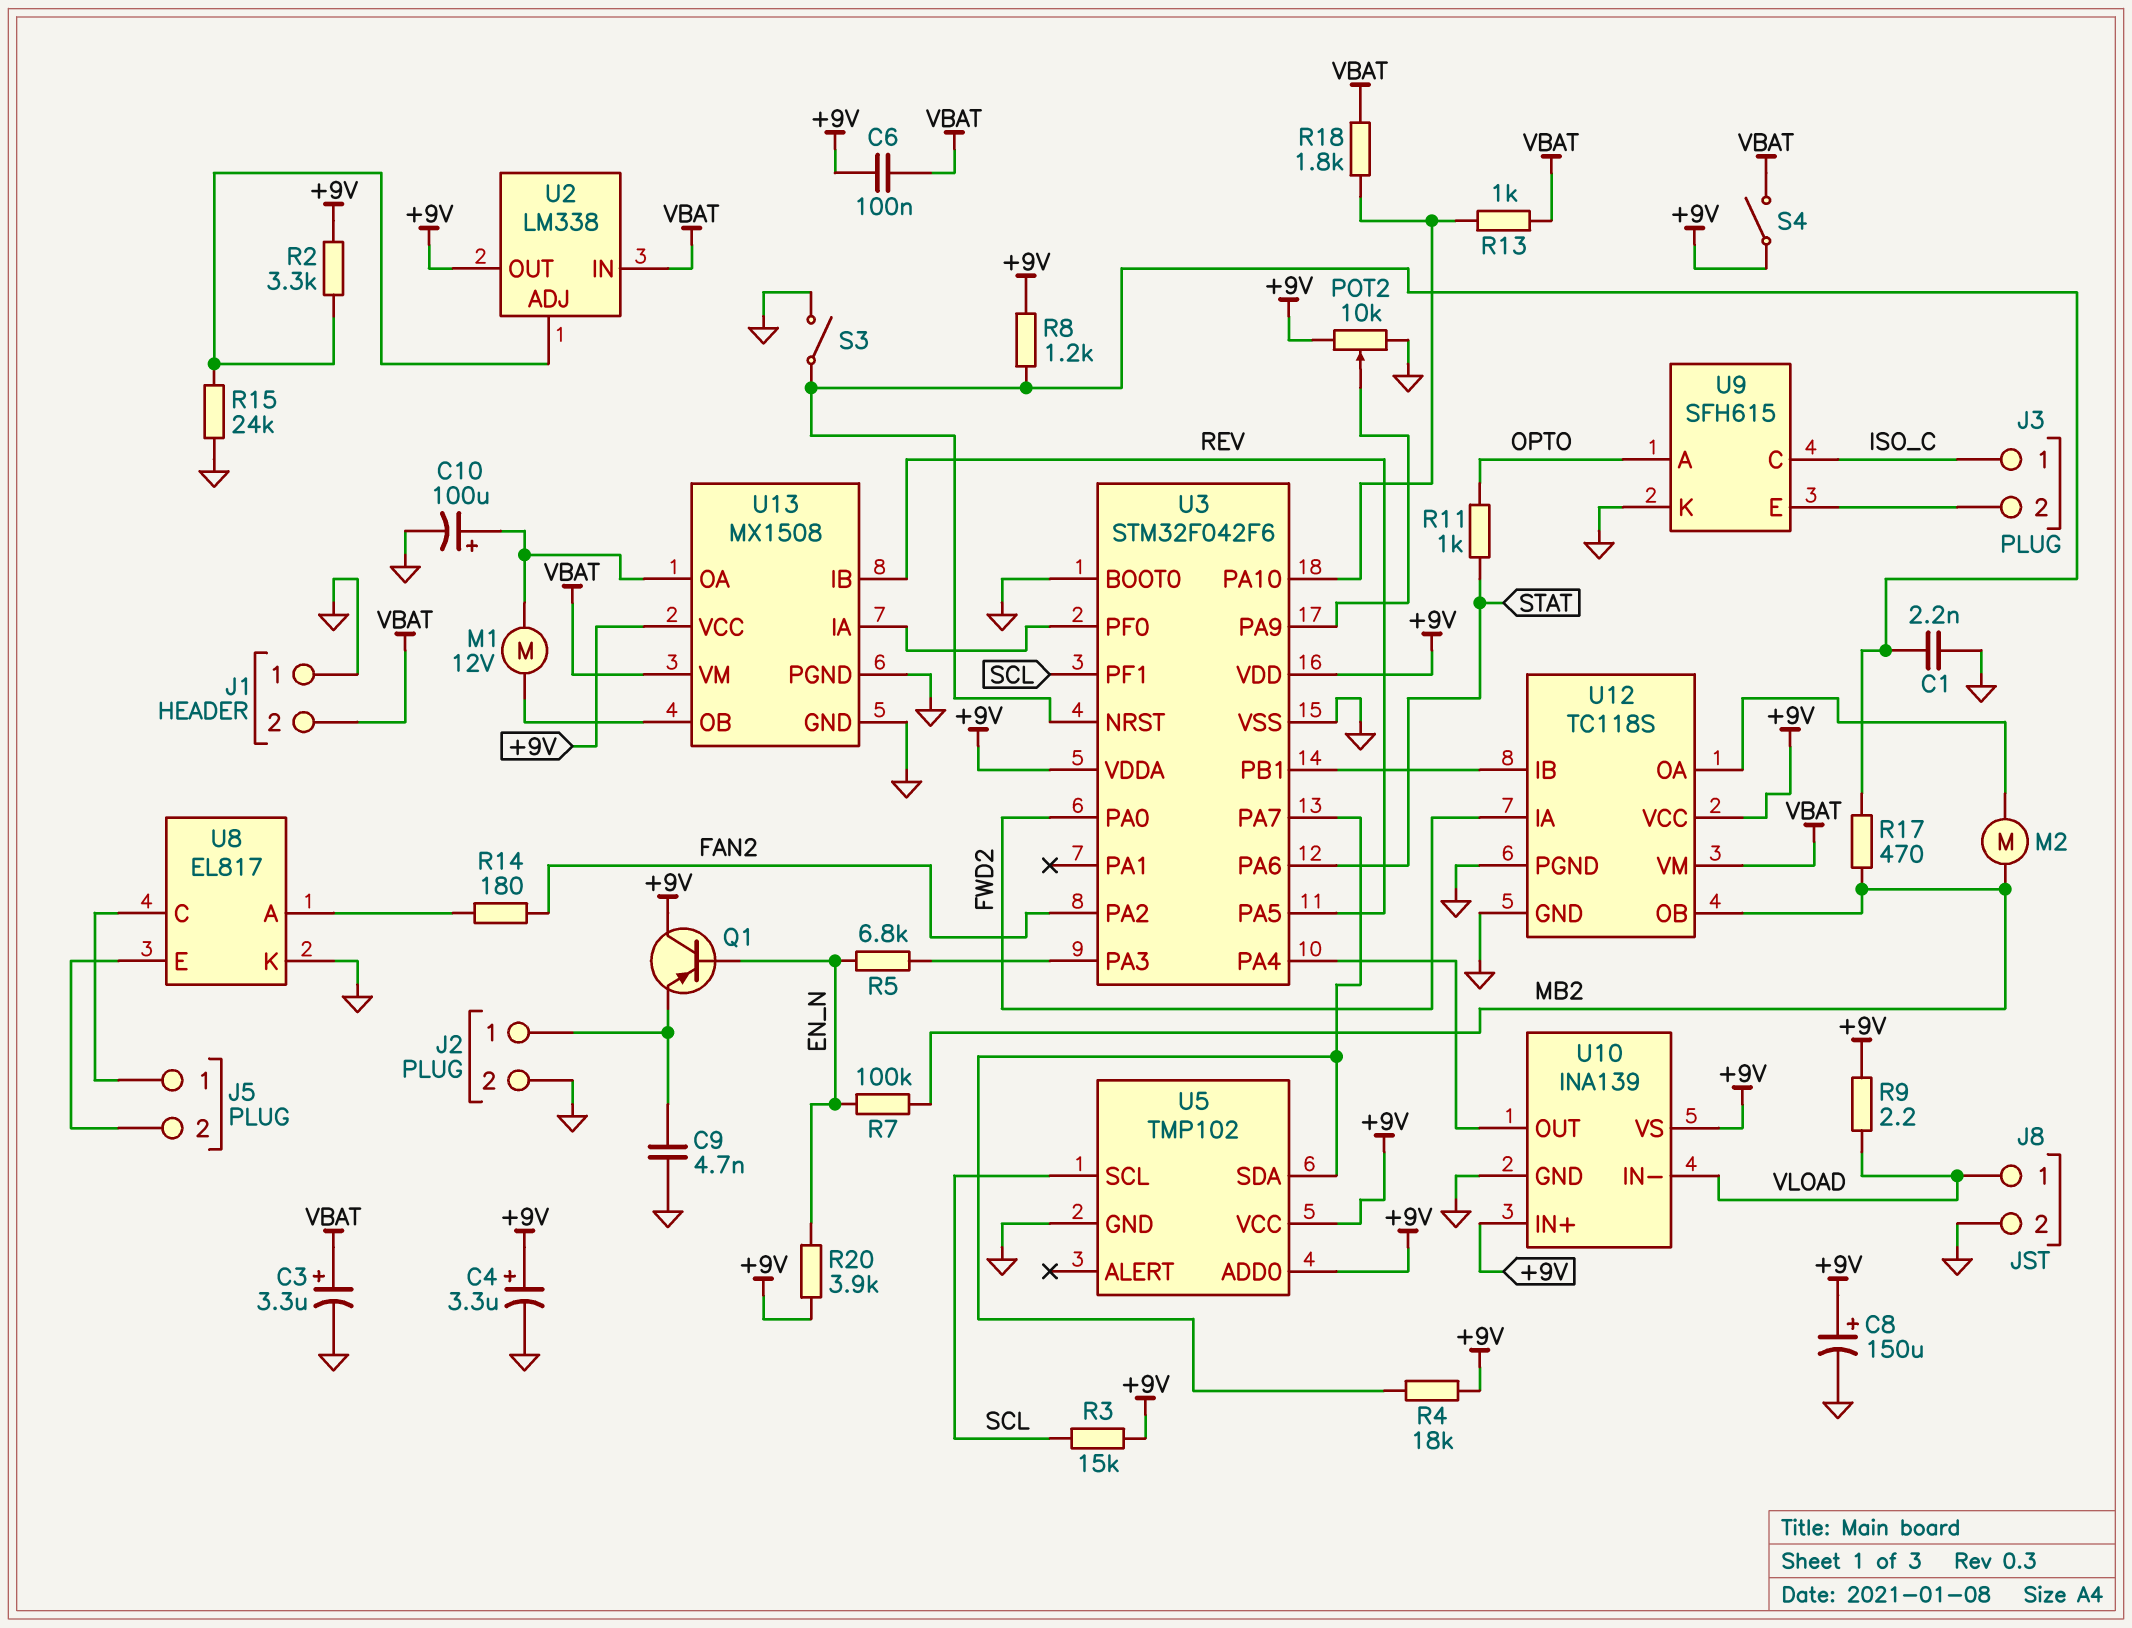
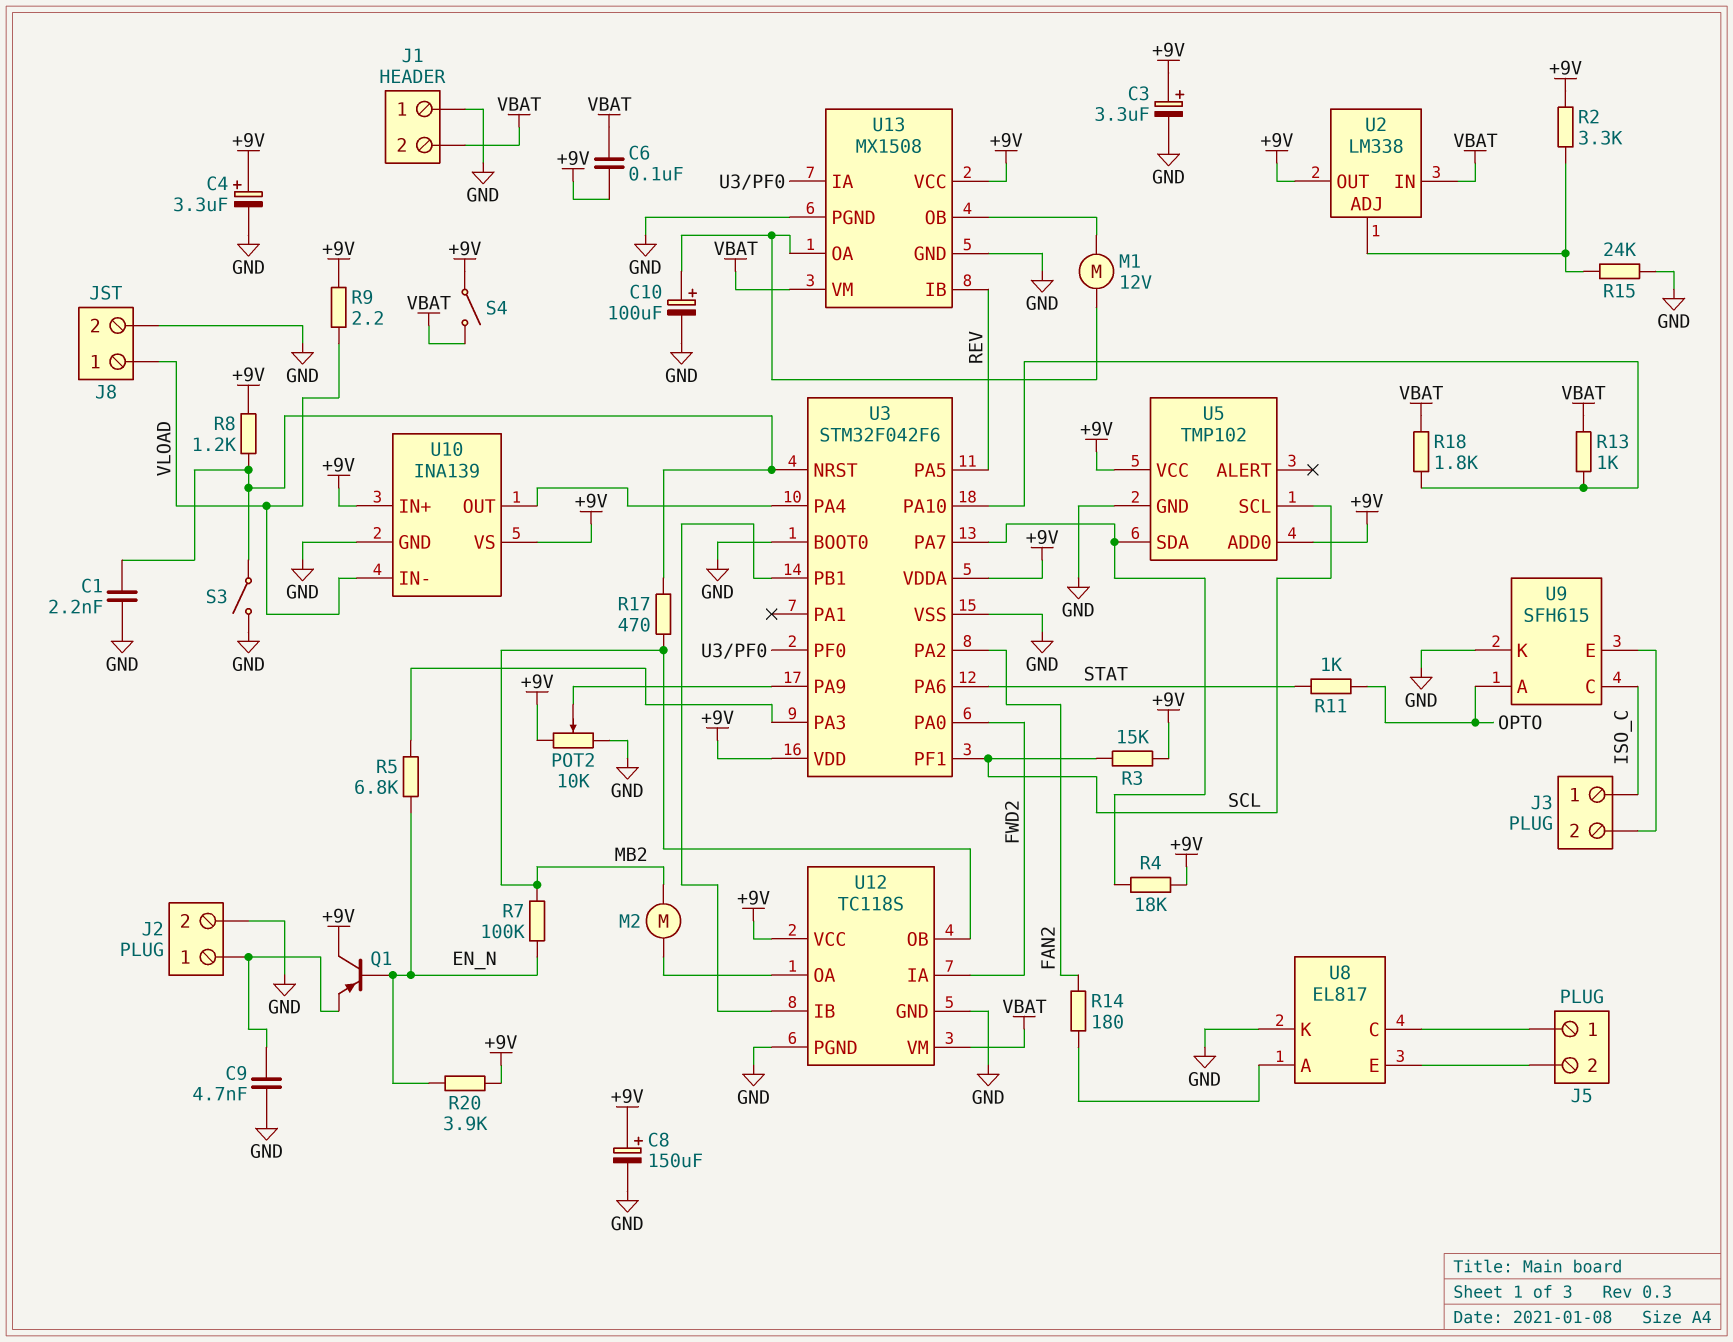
C3: 3.3uF (plus VBAT, minus GND) -> 3.3uF (plus +9V, minus GND)

